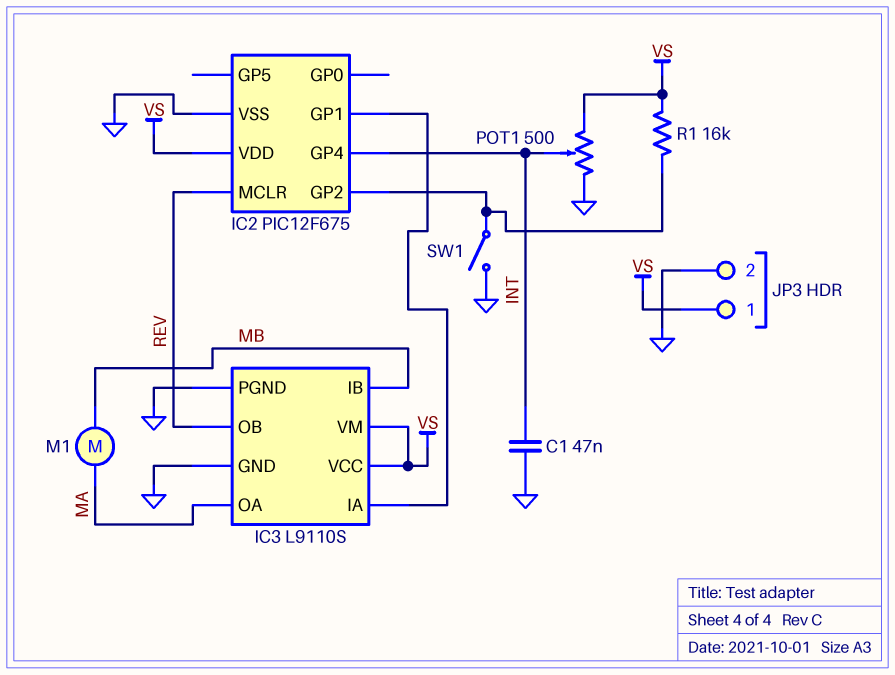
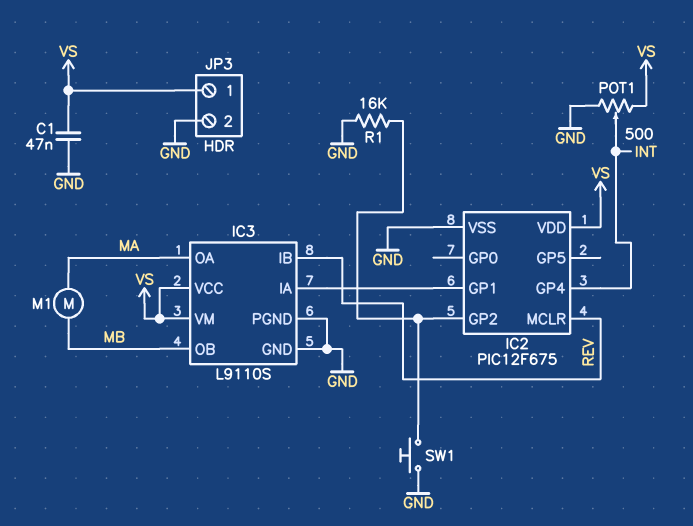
C1: 47nF (GND, INT) -> 47nF (GND, VS)
IC3 pin IB: MB -> REV
IC3 pin OB: REV -> MB
R1: 16k (IC2/GP2, VS) -> 16k (GND, IC2/GP2)
SW1: switch (GND, IC2/GP2) -> button (GND, IC2/GP2)

